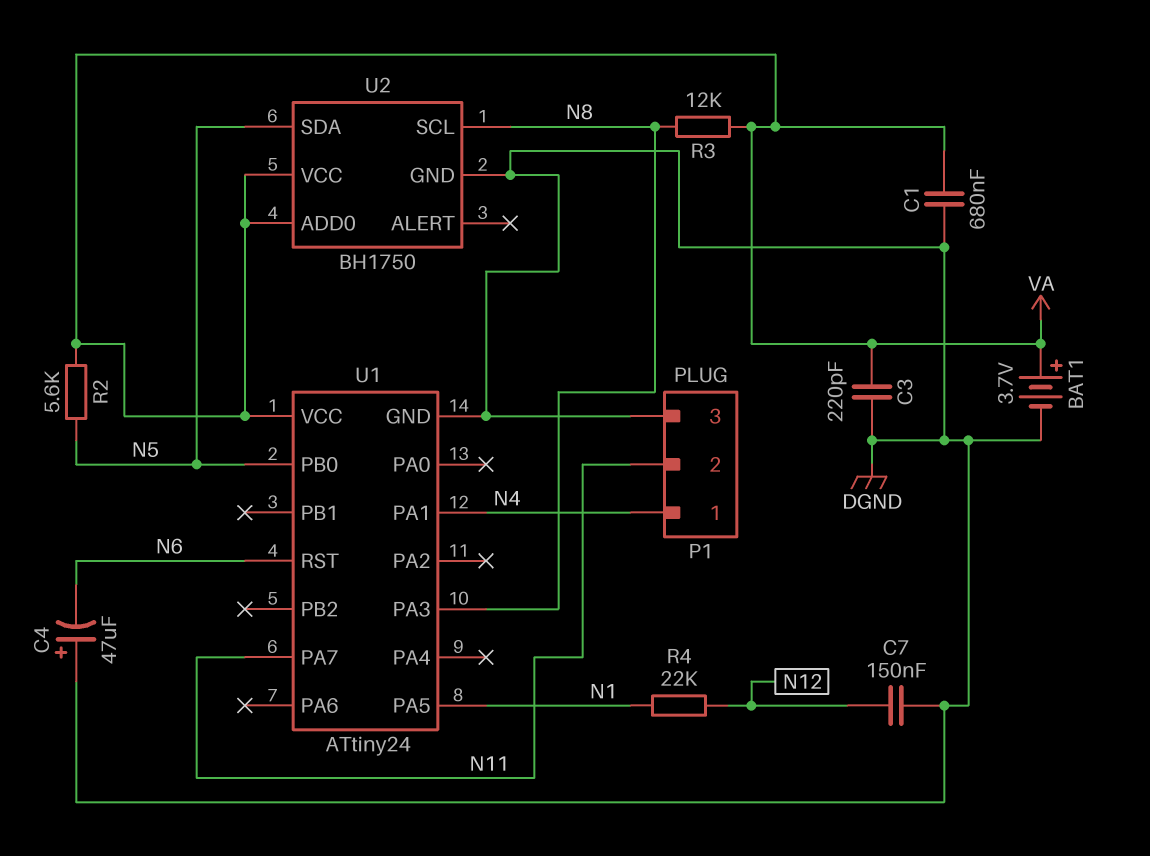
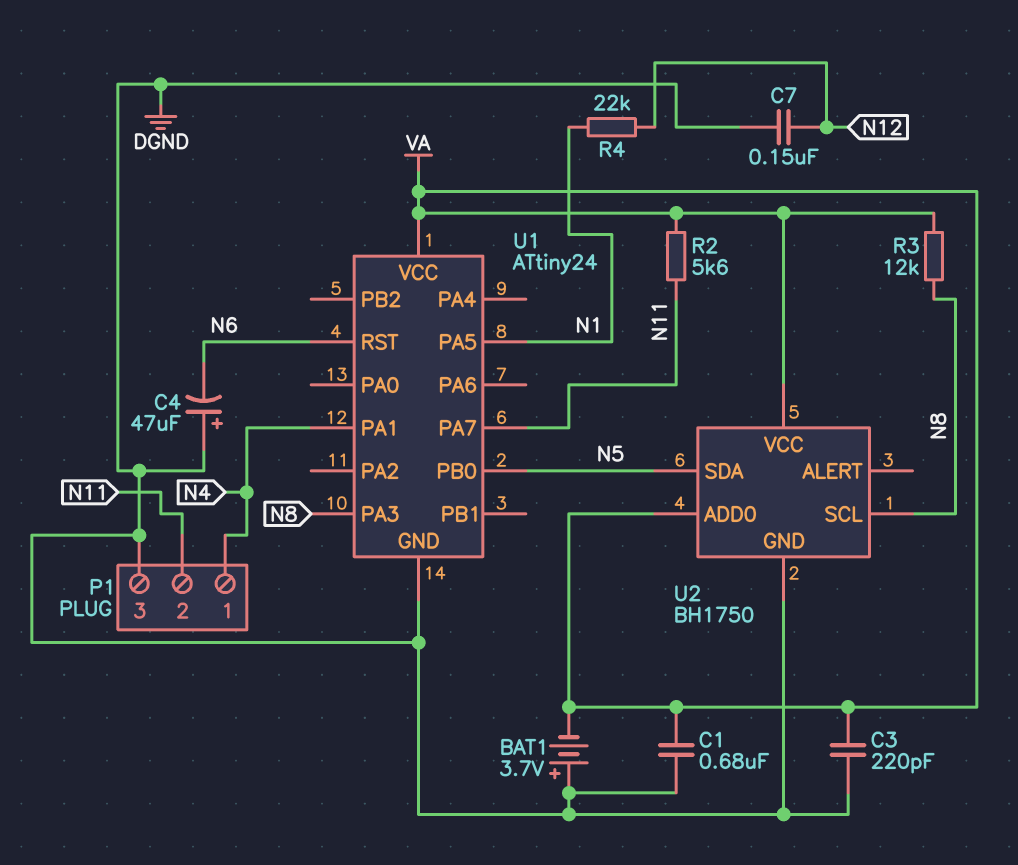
BAT1: 3.7V (plus VA, minus DGND) -> 3.7V (plus DGND, minus VA)
R2: 5.6k (N5, VA) -> 5.6k (N11, VA)

